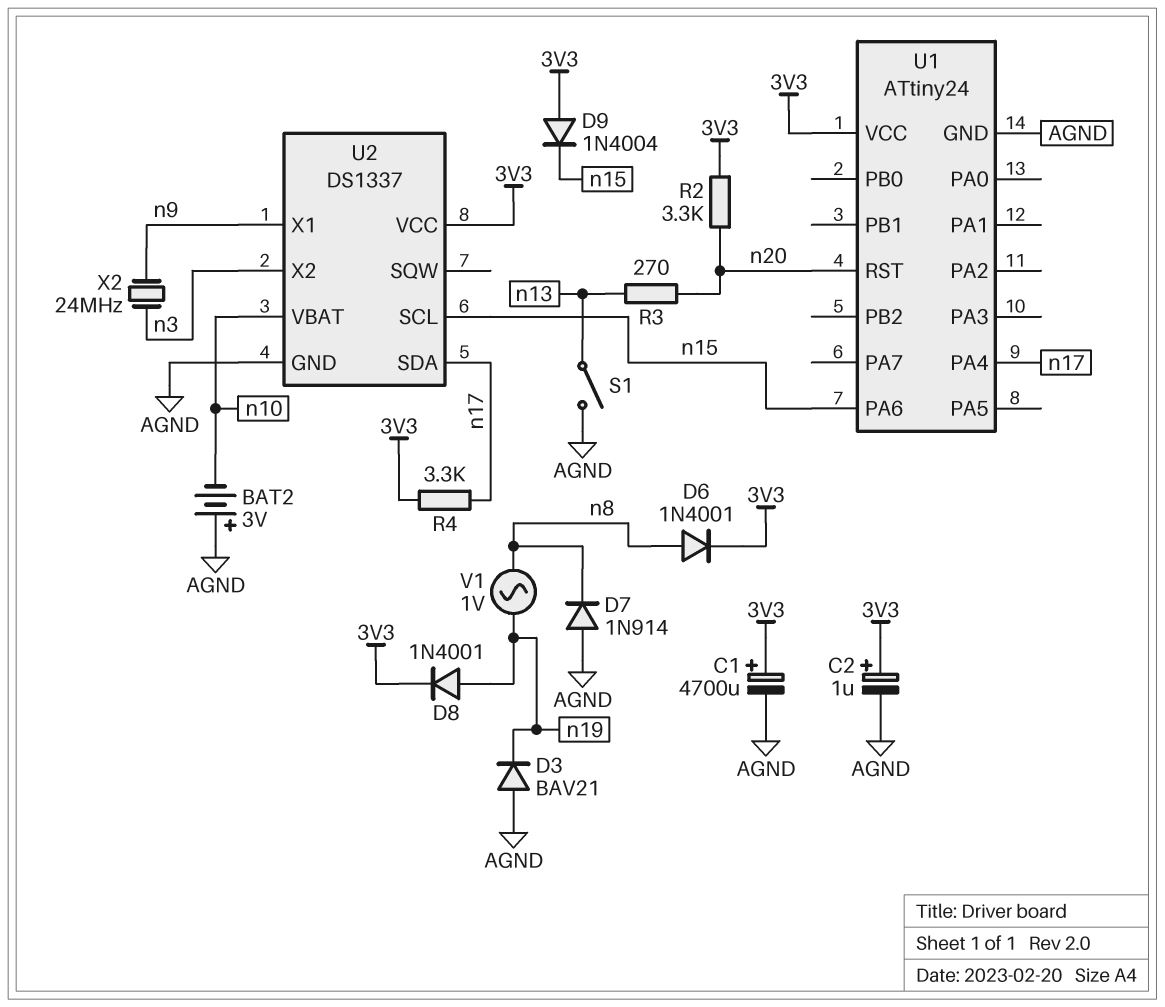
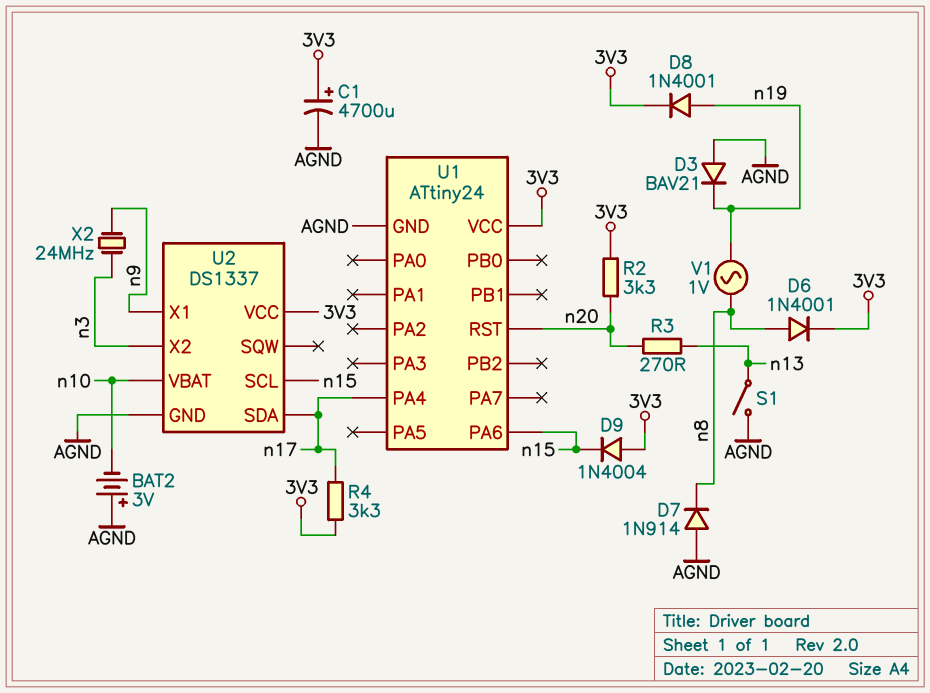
C2: 1uF (plus 3V3, minus AGND) -> none

